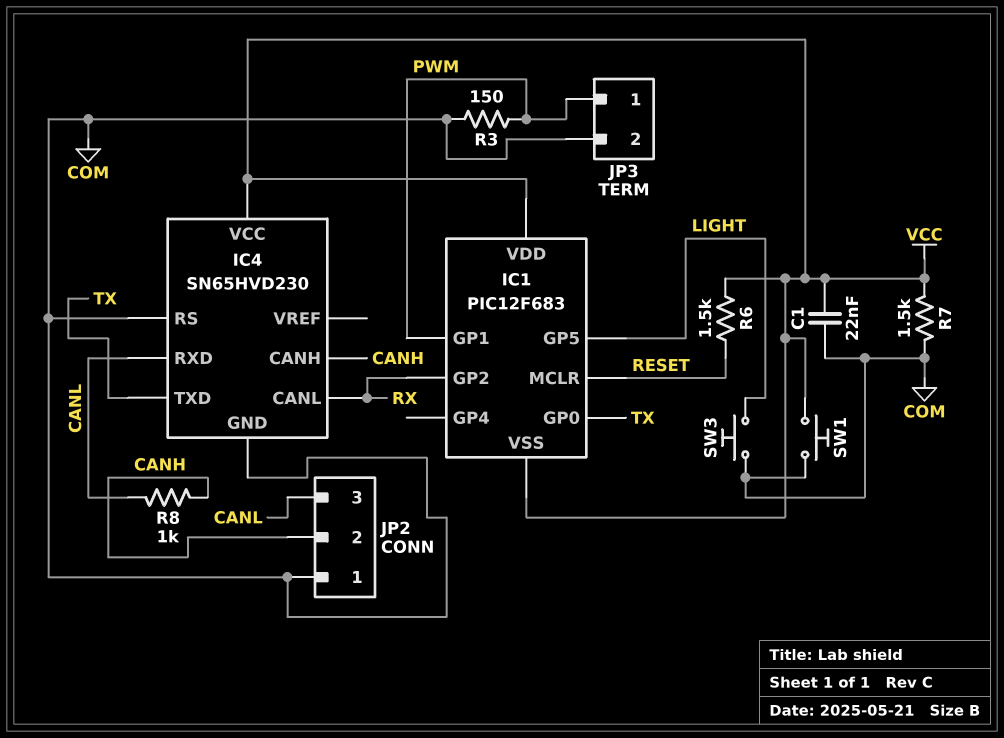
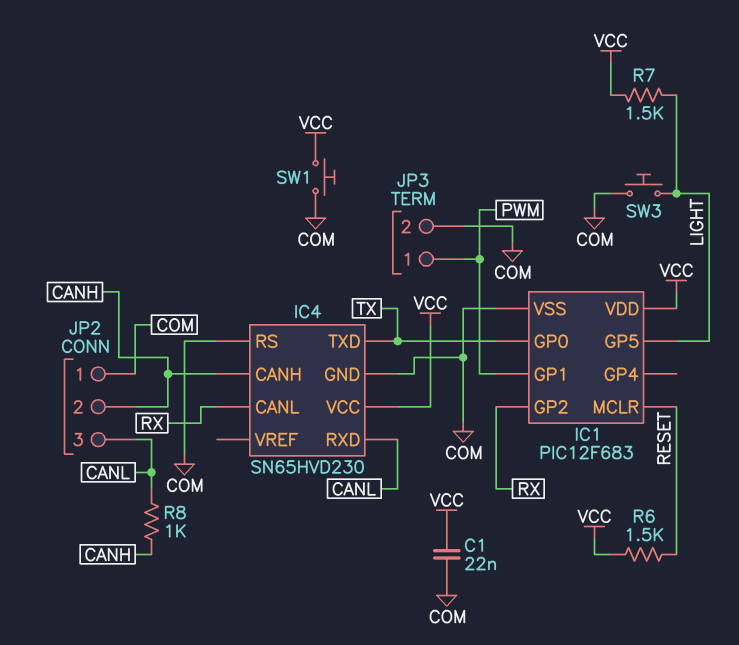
IC1 pin VSS: VCC -> COM
R3: 150 (COM, PWM) -> none
R7: 1.5k (COM, VCC) -> 1.5k (LIGHT, VCC)

